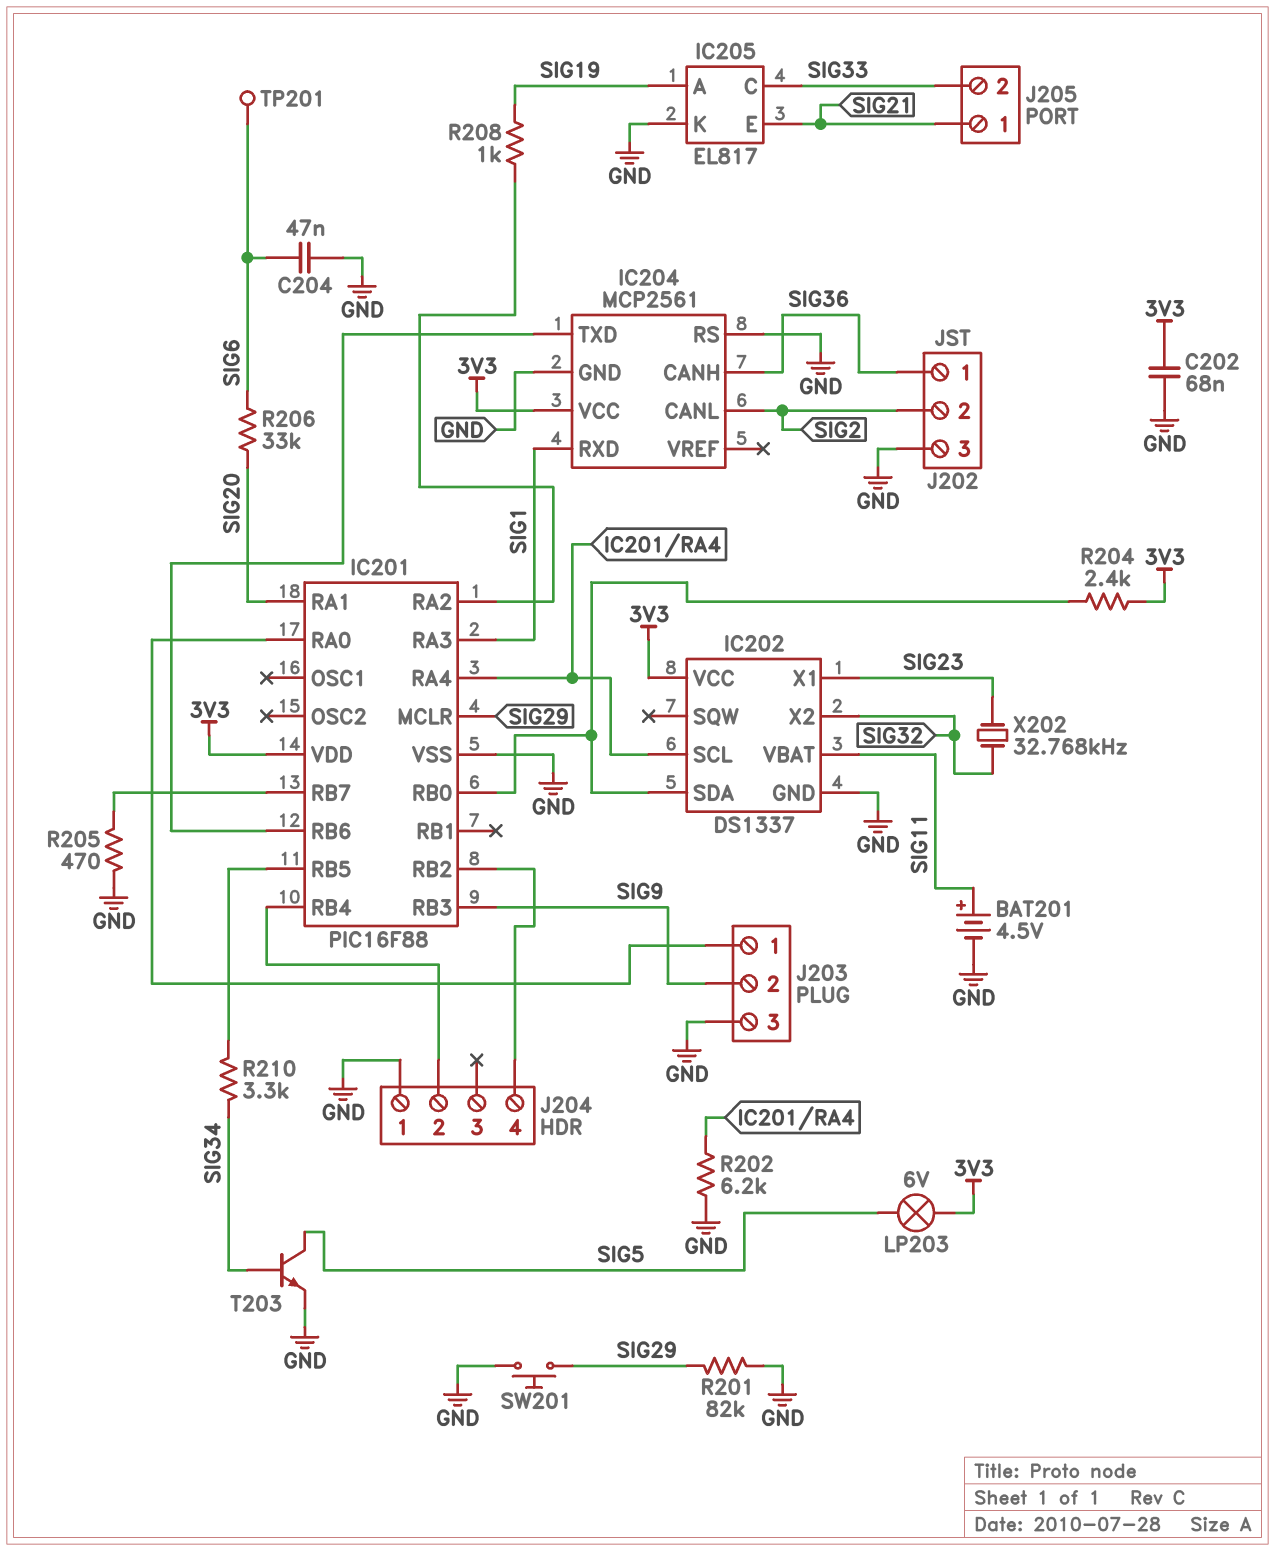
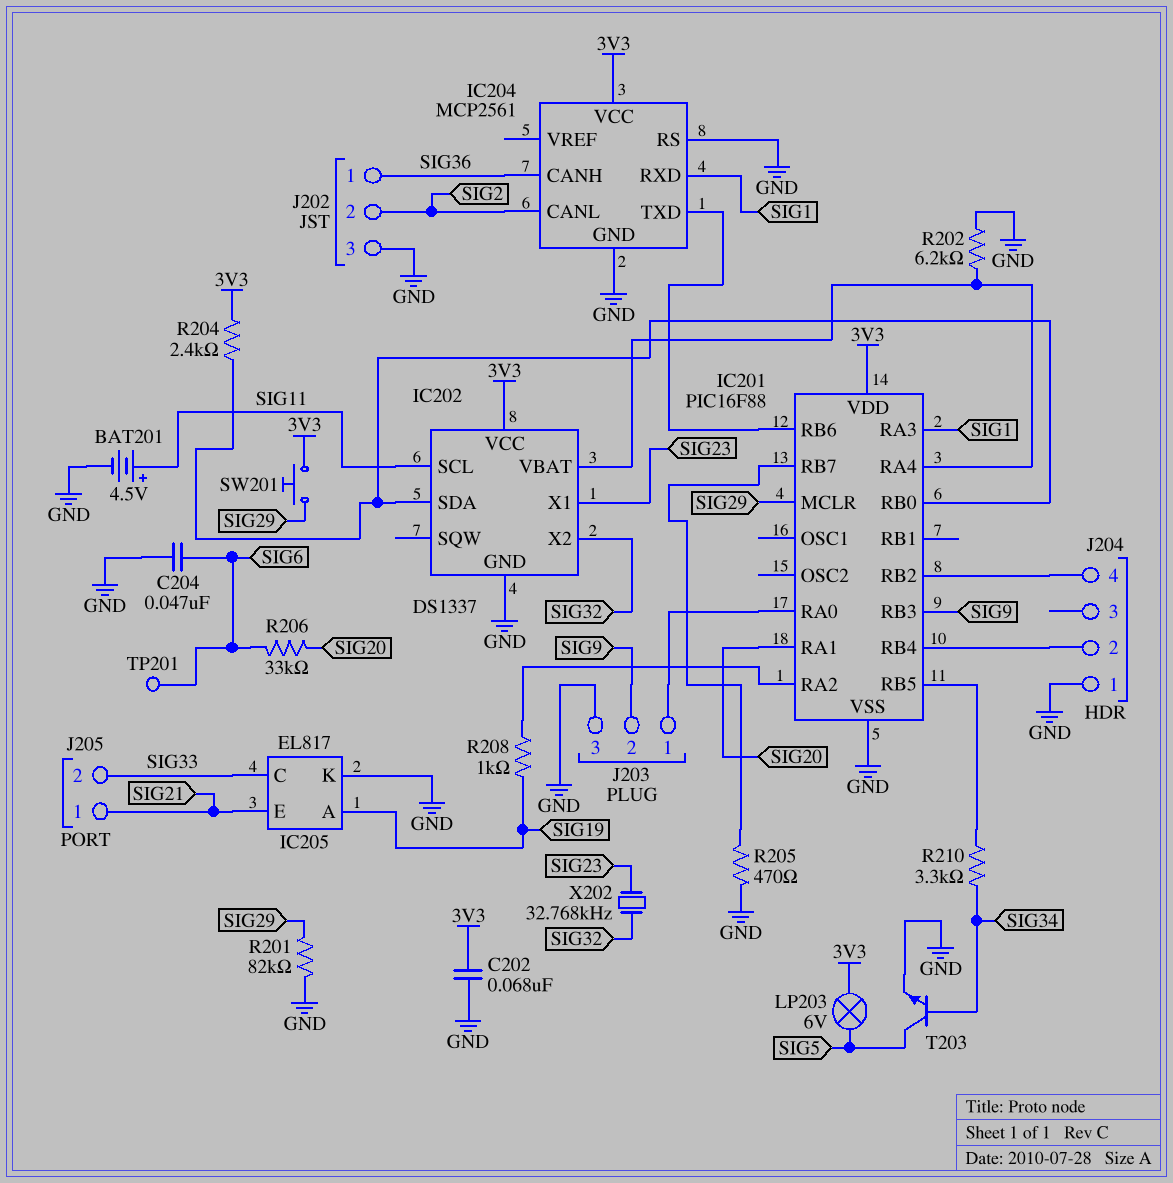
IC202 pin SCL: IC201/RA4 -> SIG11
IC202 pin VBAT: SIG11 -> IC201/RA4
SW201: button (GND, SIG29) -> button (3V3, SIG29)

